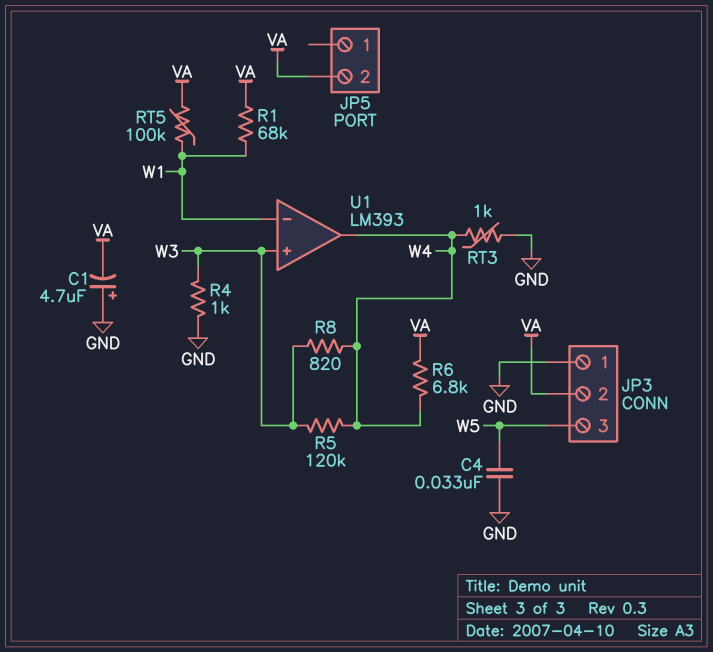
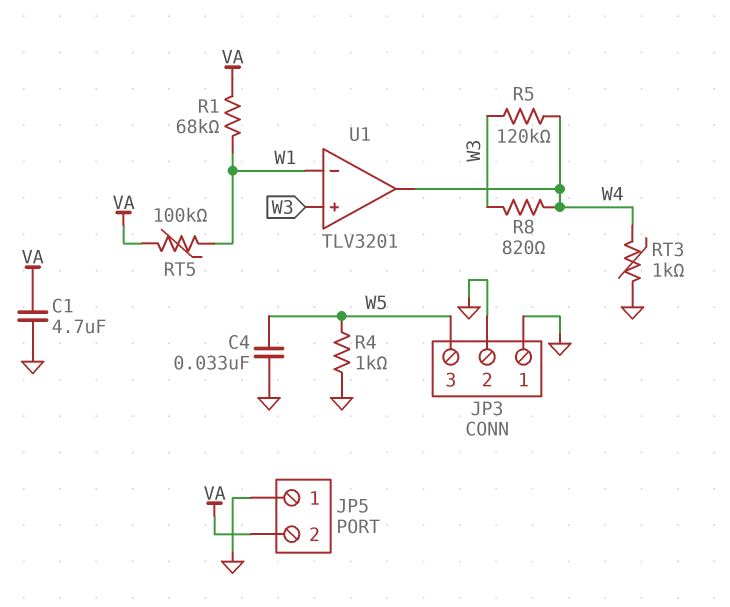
C1: 4.7uF (plus GND, minus VA) -> 4.7uF (GND, VA)
JP3 pin 2: VA -> GND
JP5 pin 1: none -> GND
R4: 1k (GND, W3) -> 1k (GND, W5)
R6: 6.8k (VA, W4) -> none
U1: LM393 -> TLV3201

